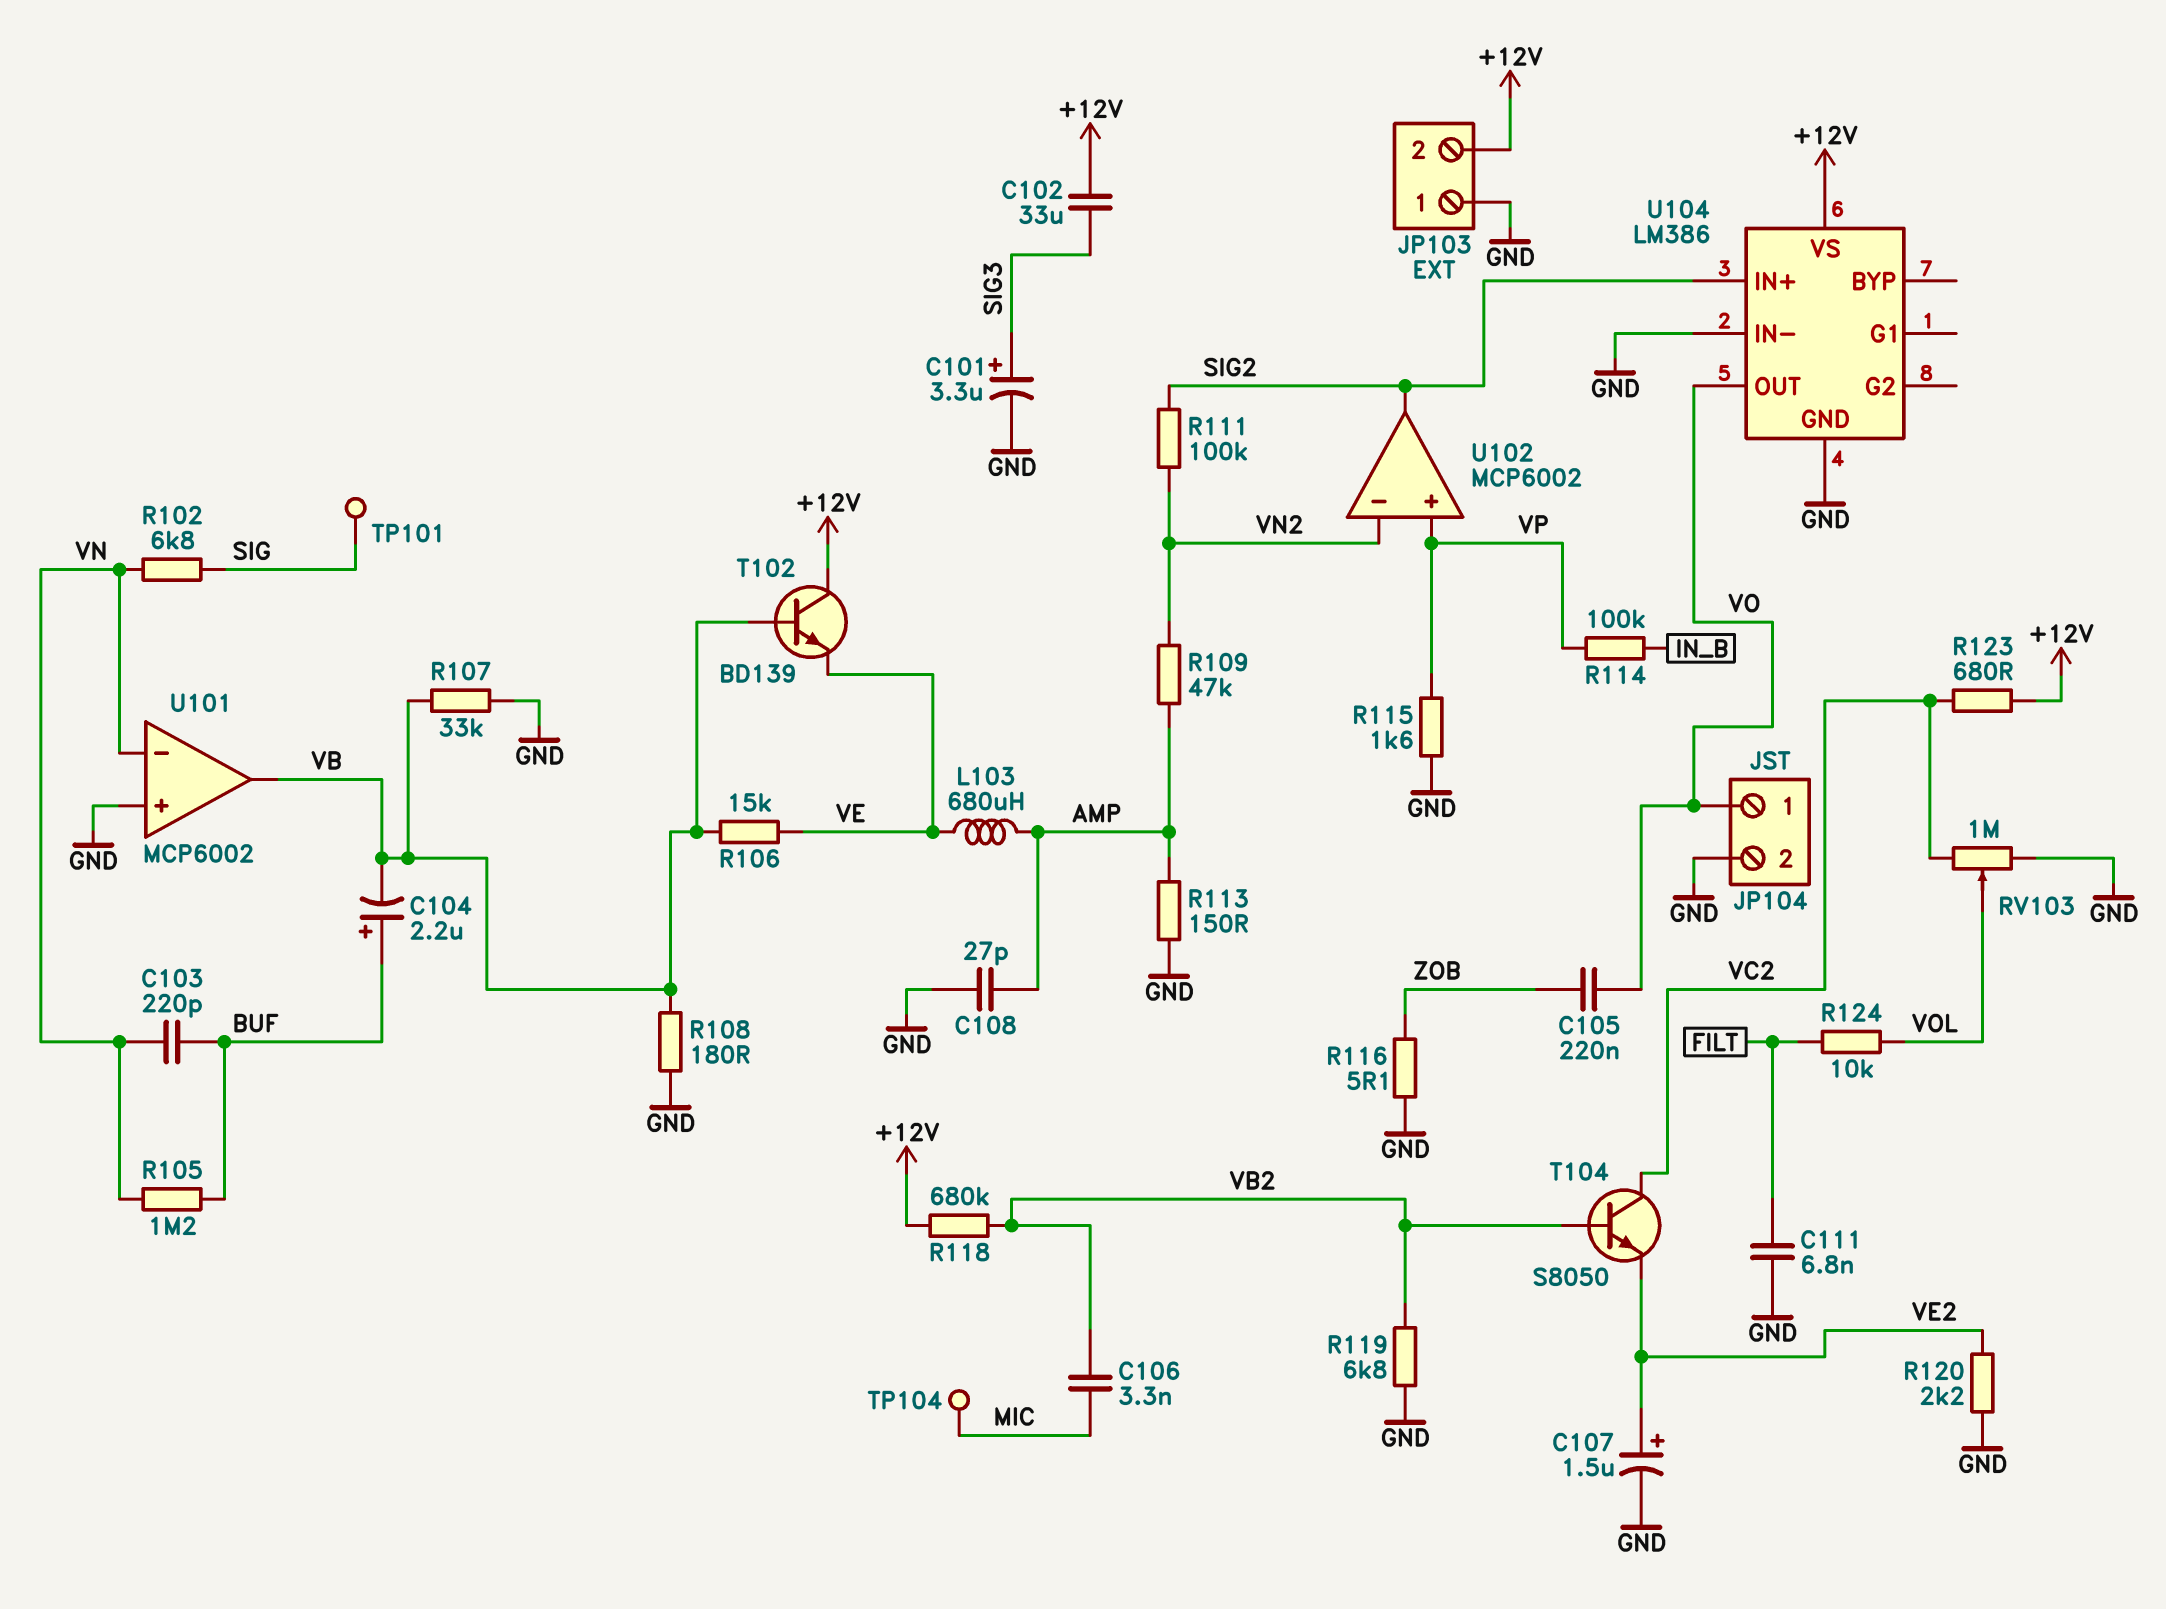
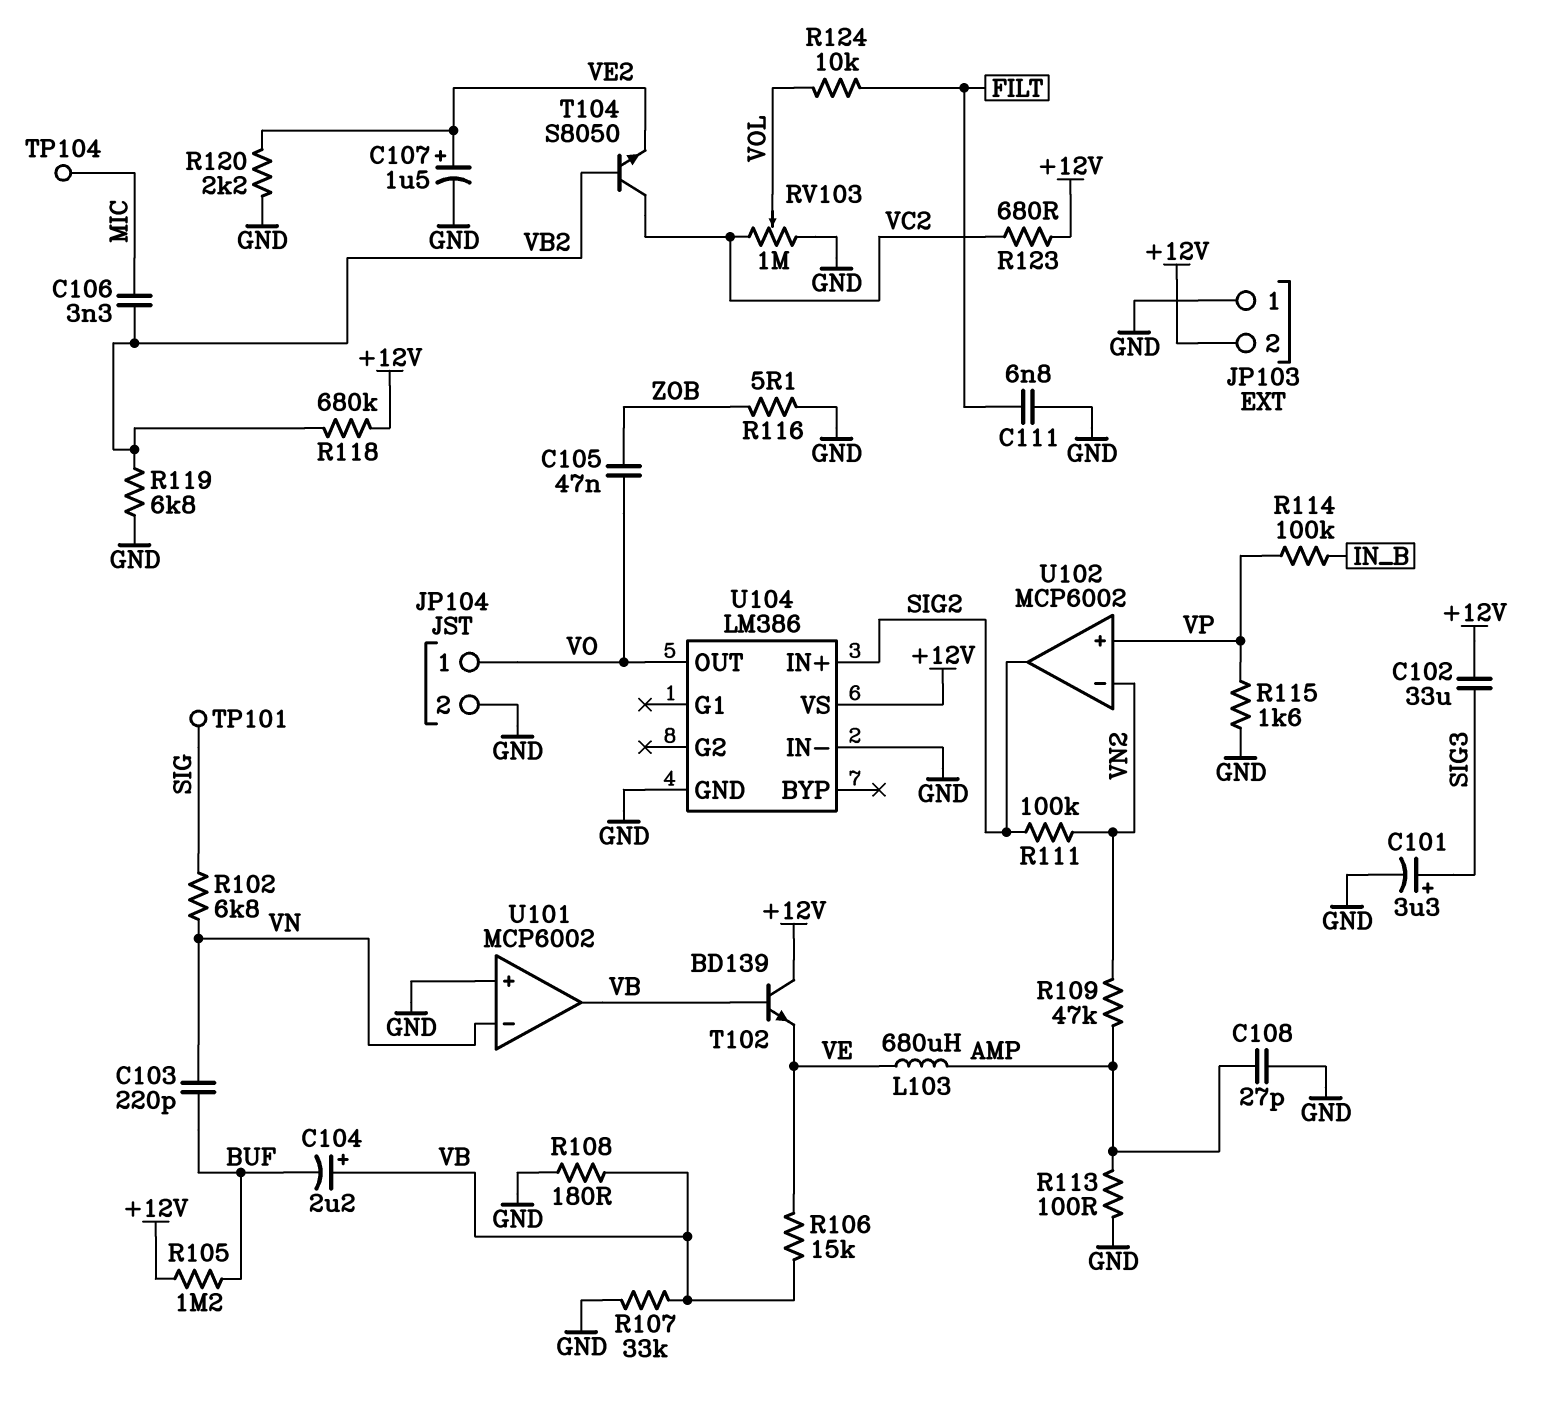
C104: 2.2uF (plus BUF, minus VB) -> 2.2uF (plus VB, minus BUF)
C105: 220nF (VO, ZOB) -> 47nF (VO, ZOB)
R105: 1.2M (BUF, VN) -> 1.2M (+12V, BUF)
R113: 150 (AMP, GND) -> 100 (AMP, GND)

